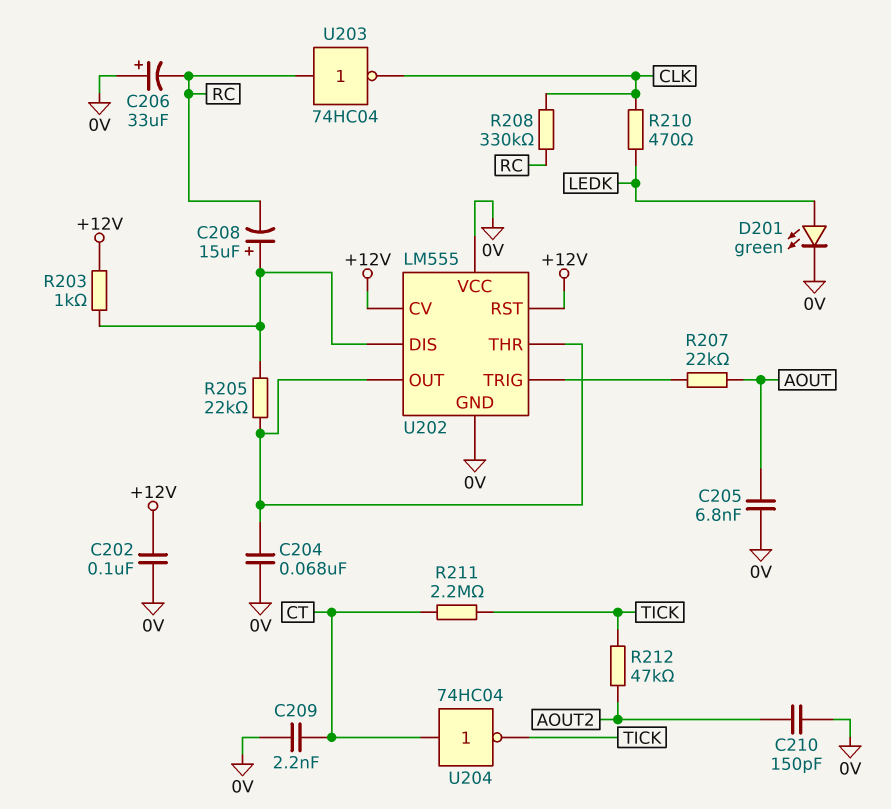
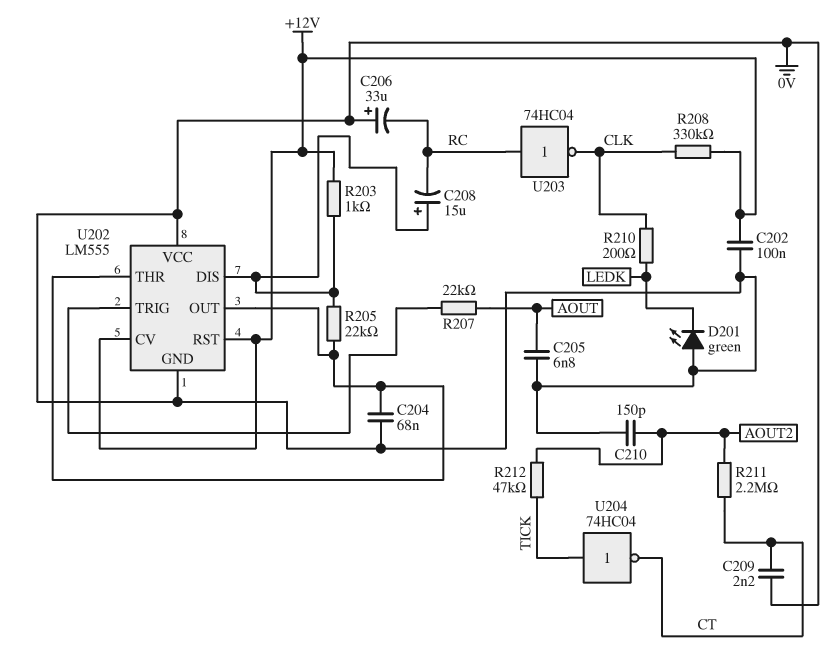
D201: LED green (A LEDK, K 0V) -> LED green (A 0V, K LEDK)
R208: 330k (CLK, RC) -> 330k (+12V, CLK)
R210: 470 (CLK, LEDK) -> 200 (CLK, LEDK)
R211: 2.2M (CT, TICK) -> 2.2M (AOUT2, CT)
U204: NOT 74HC04 (in CT, out TICK) -> NOT 74HC04 (in TICK, out CT)

